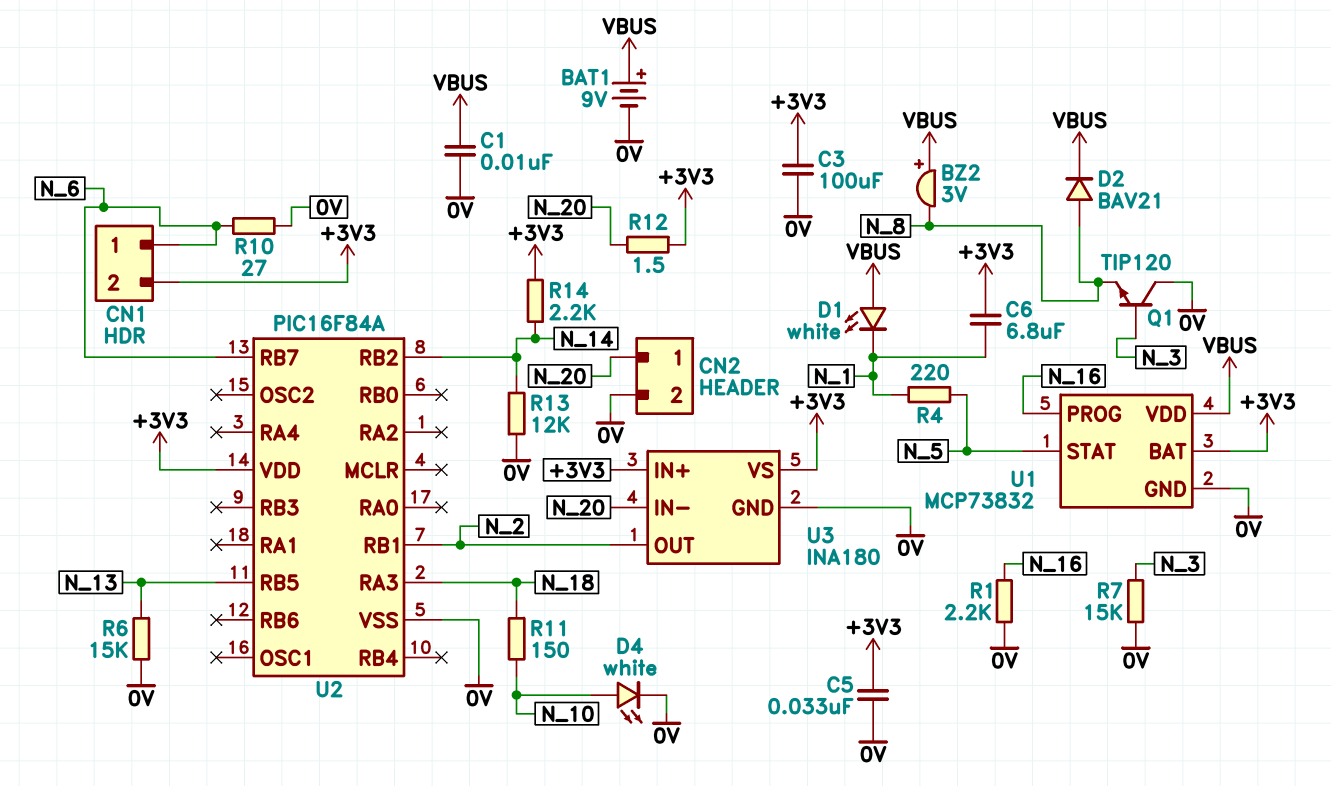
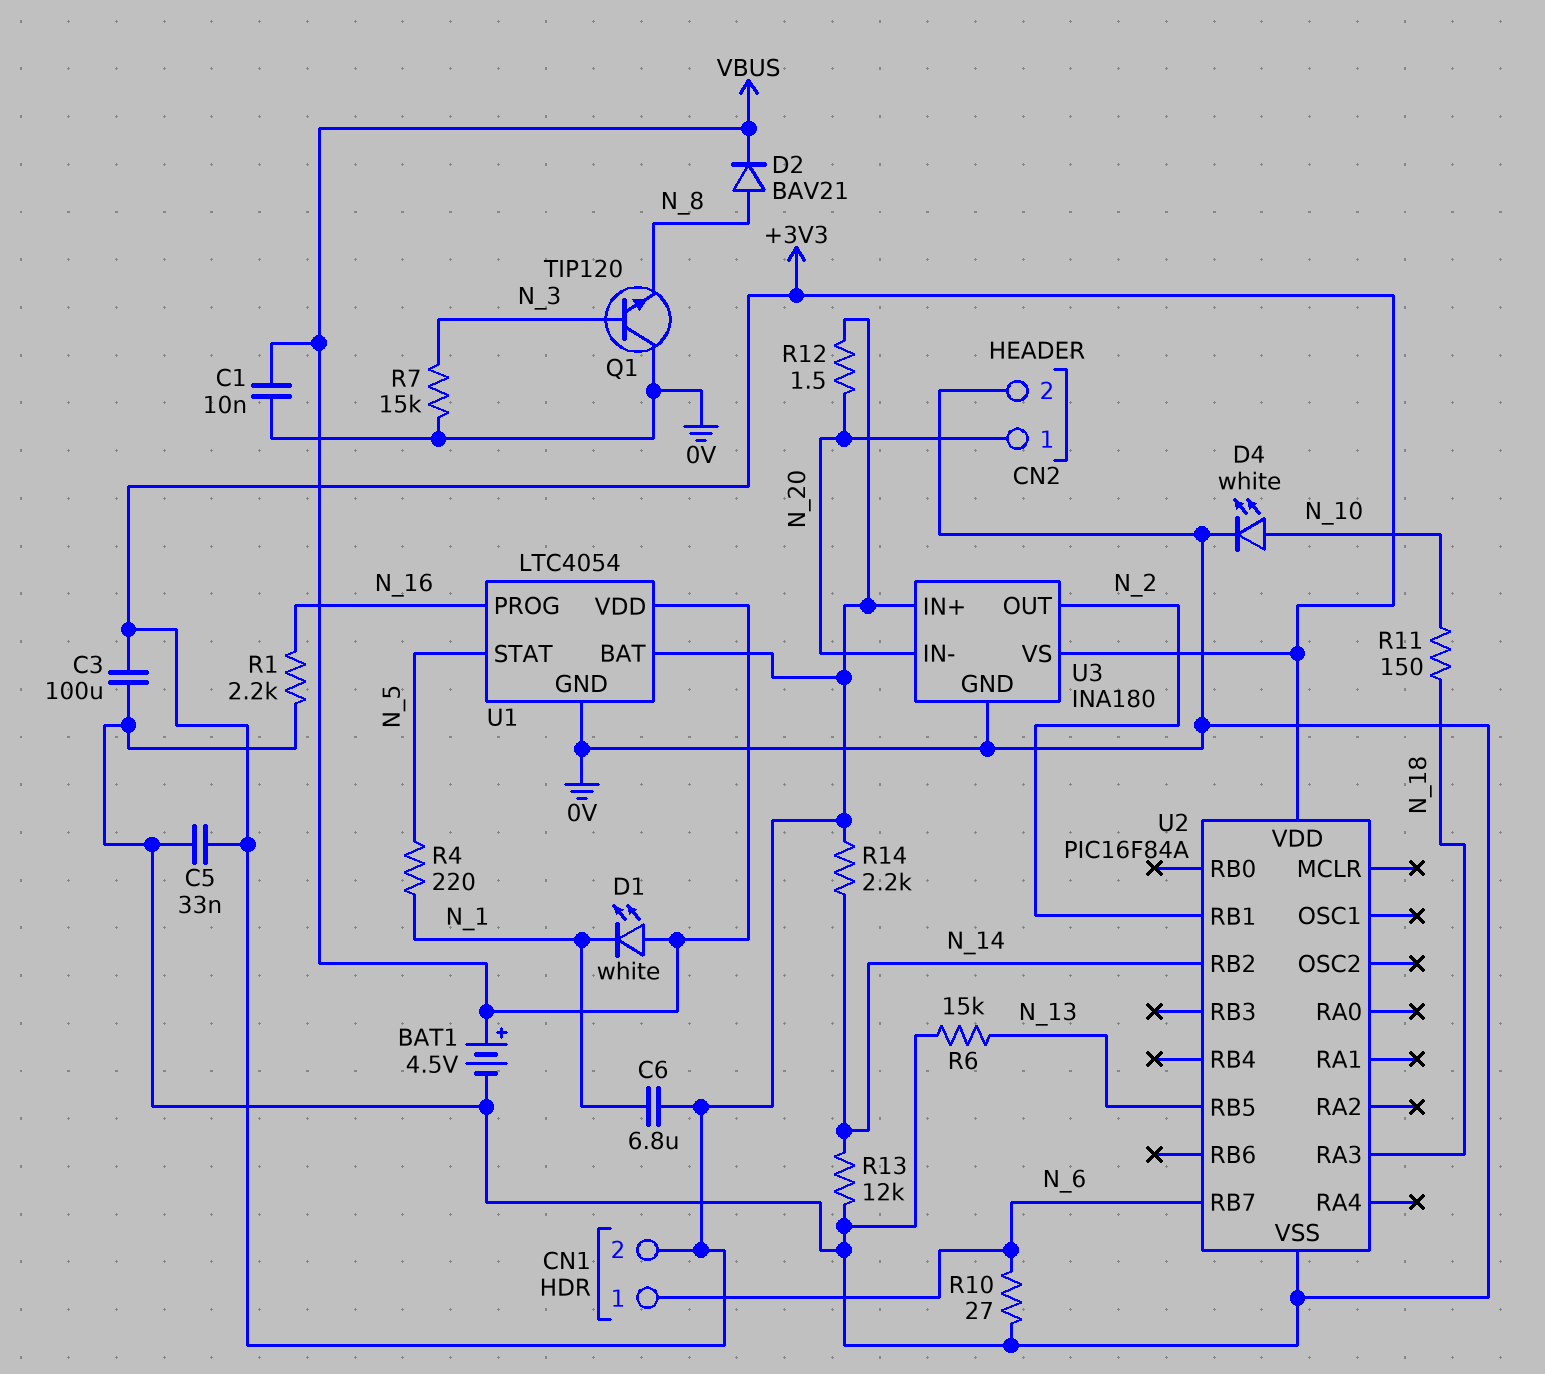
BAT1: 9V (plus VBUS, minus 0V) -> 4.5V (plus VBUS, minus 0V)
BZ2: buzzer 3V (plus VBUS, minus N_8) -> none
U1: MCP73832 -> LTC4054

